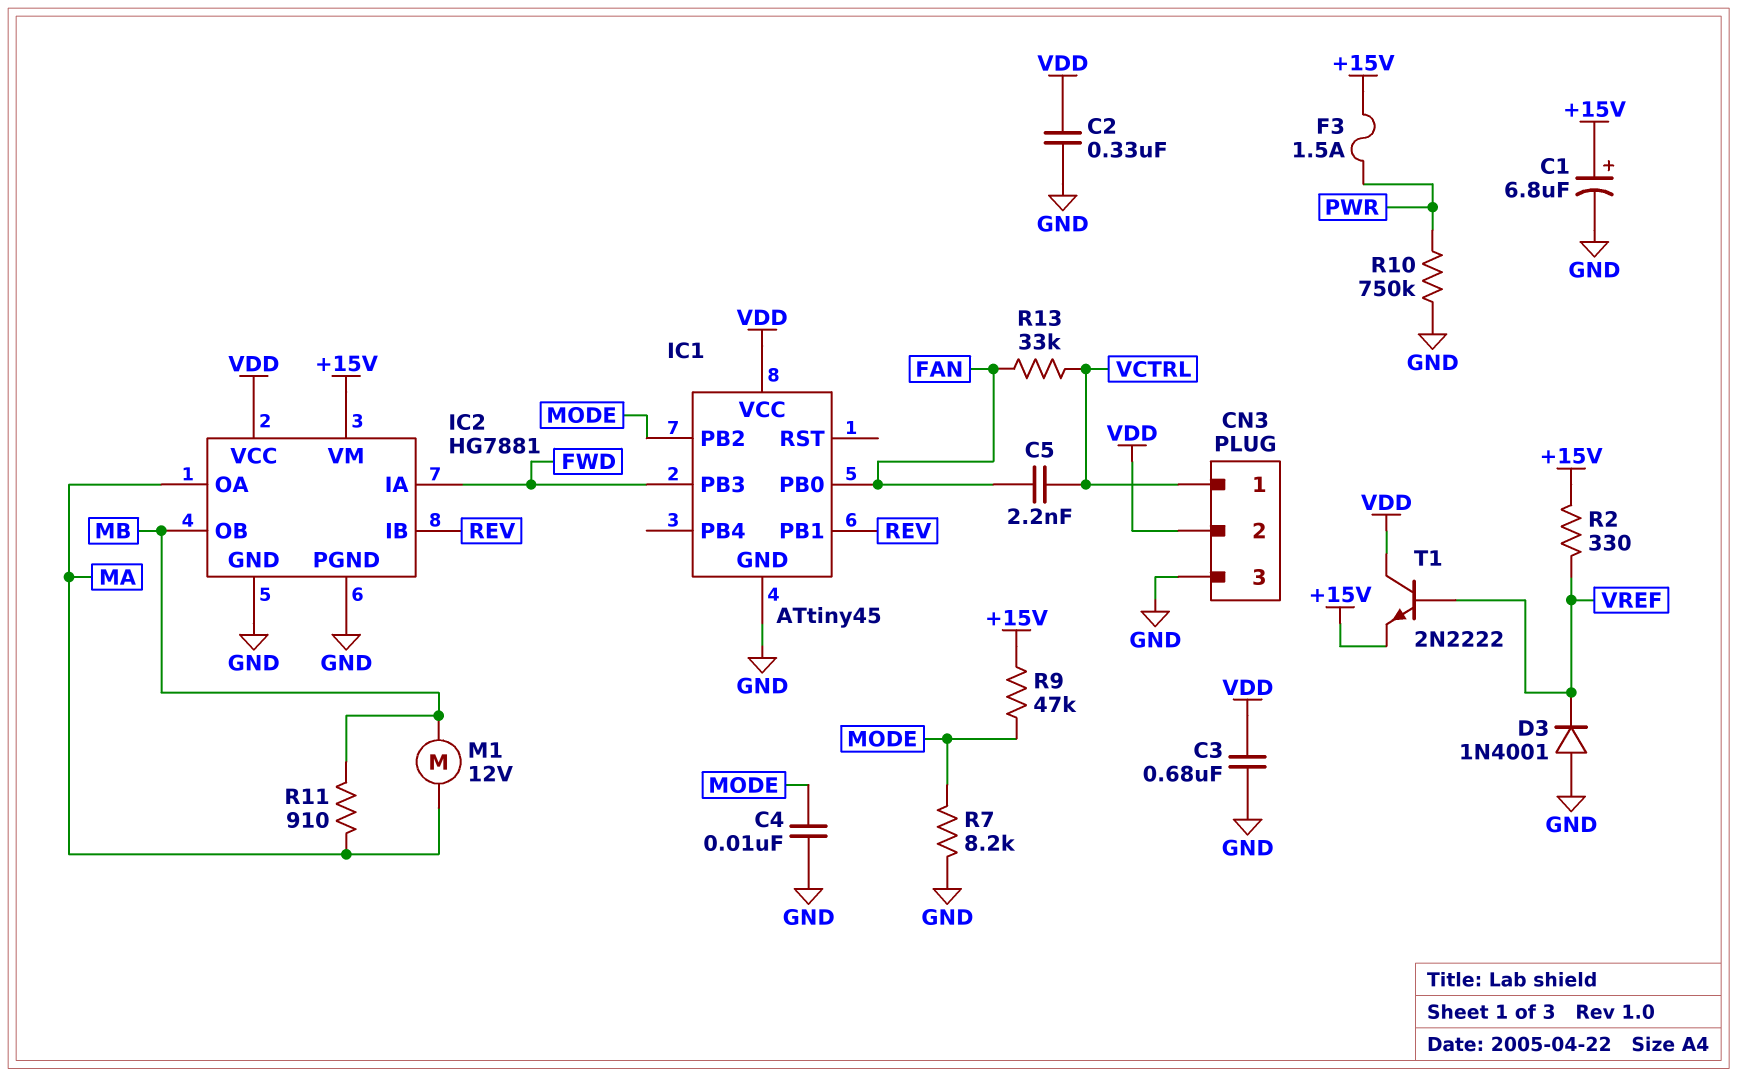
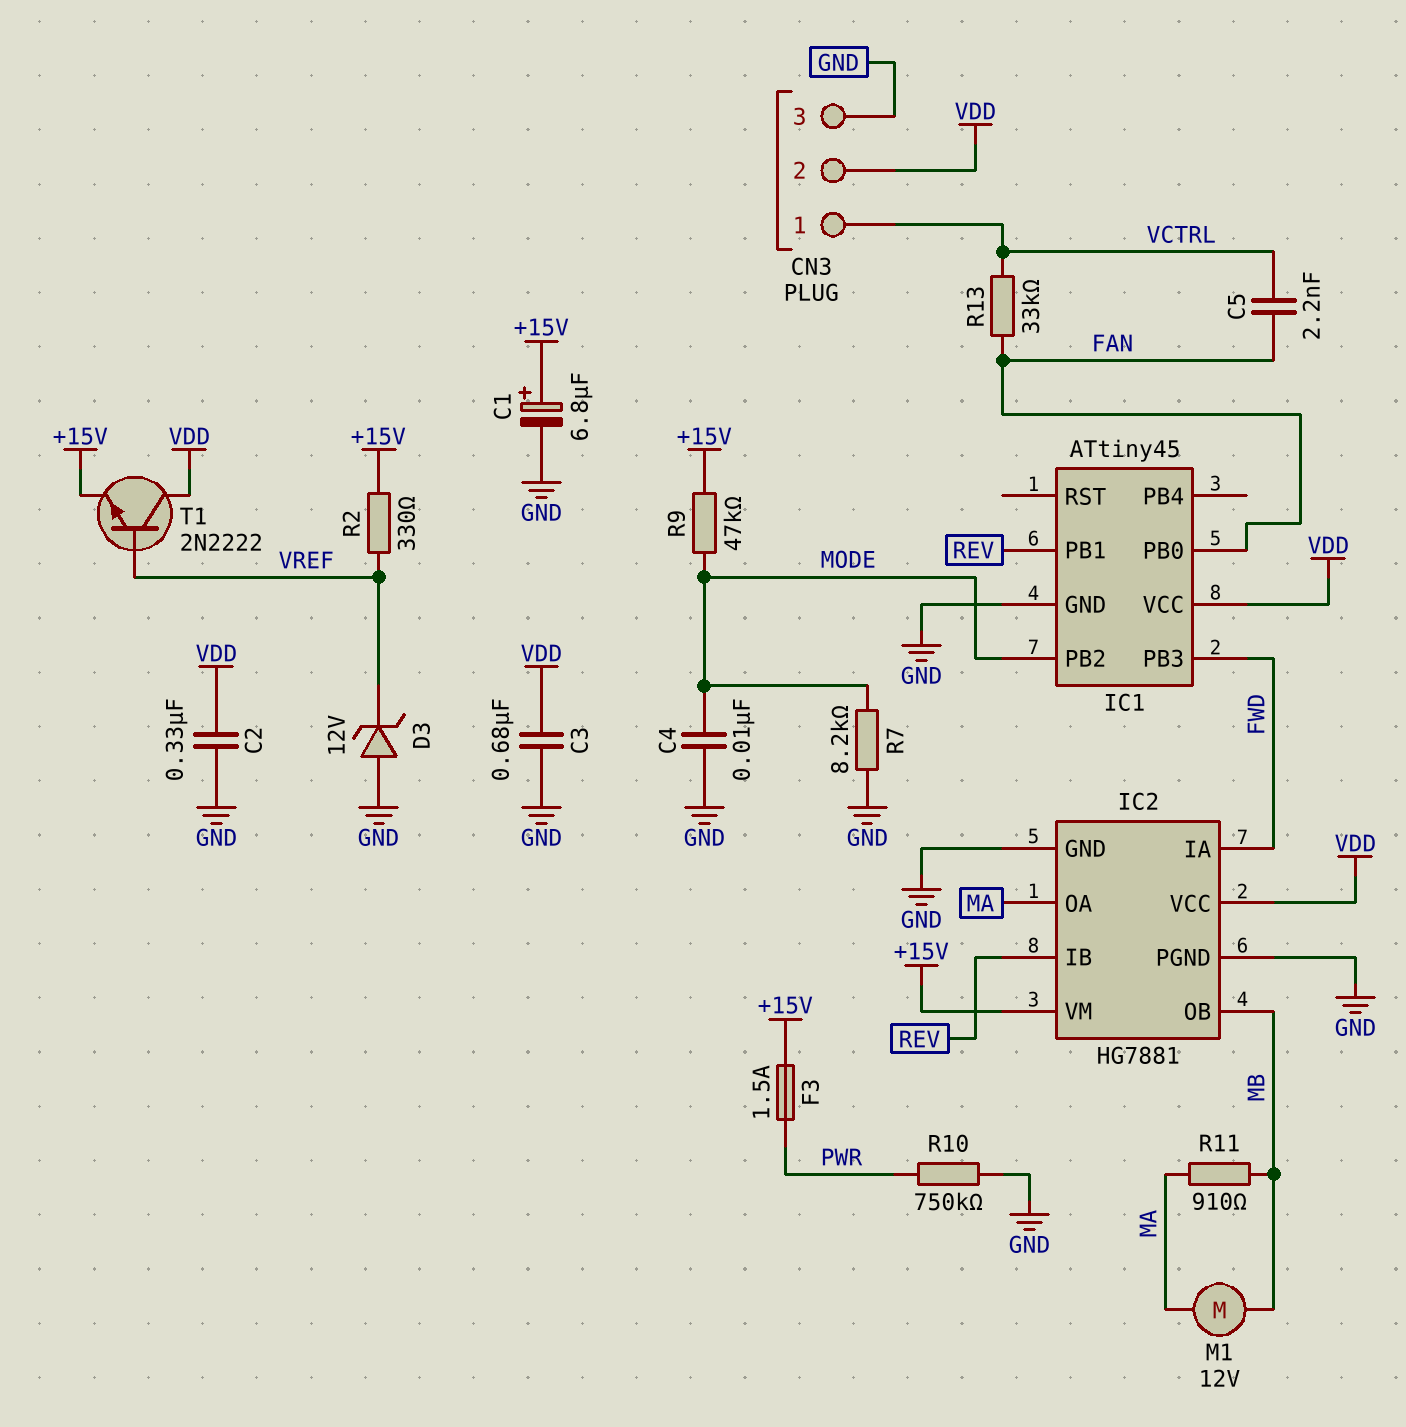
D3: diode 1N4001 (A GND, K VREF) -> zener 12V (A GND, K VREF)

